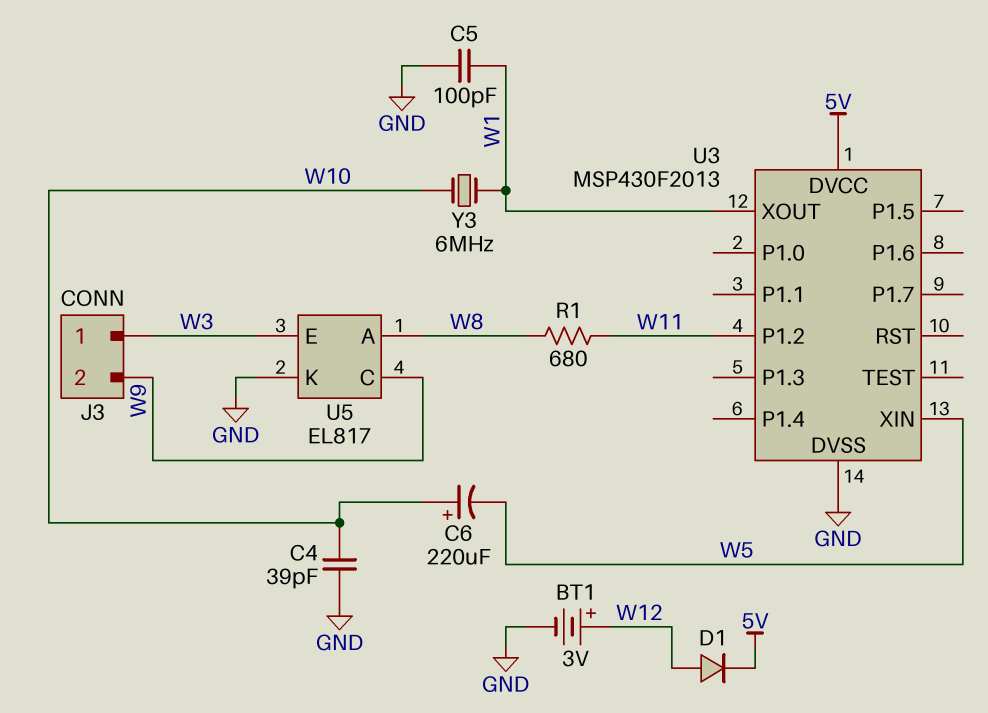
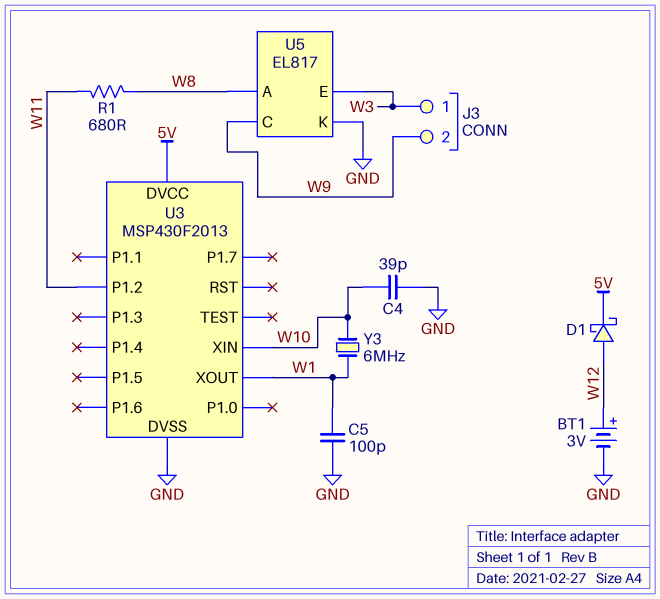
C6: 220uF (plus W10, minus W5) -> none
D1: diode (A W12, K 5V) -> schottky (A W12, K 5V)
U3 pin XIN: W5 -> W10

